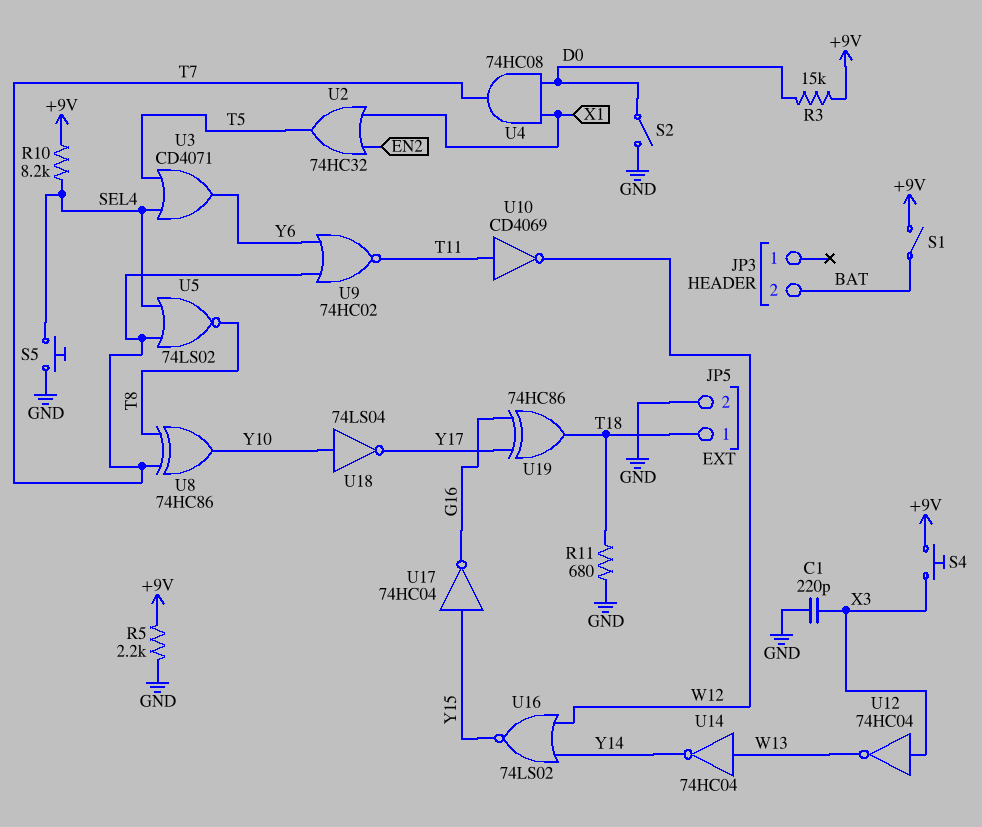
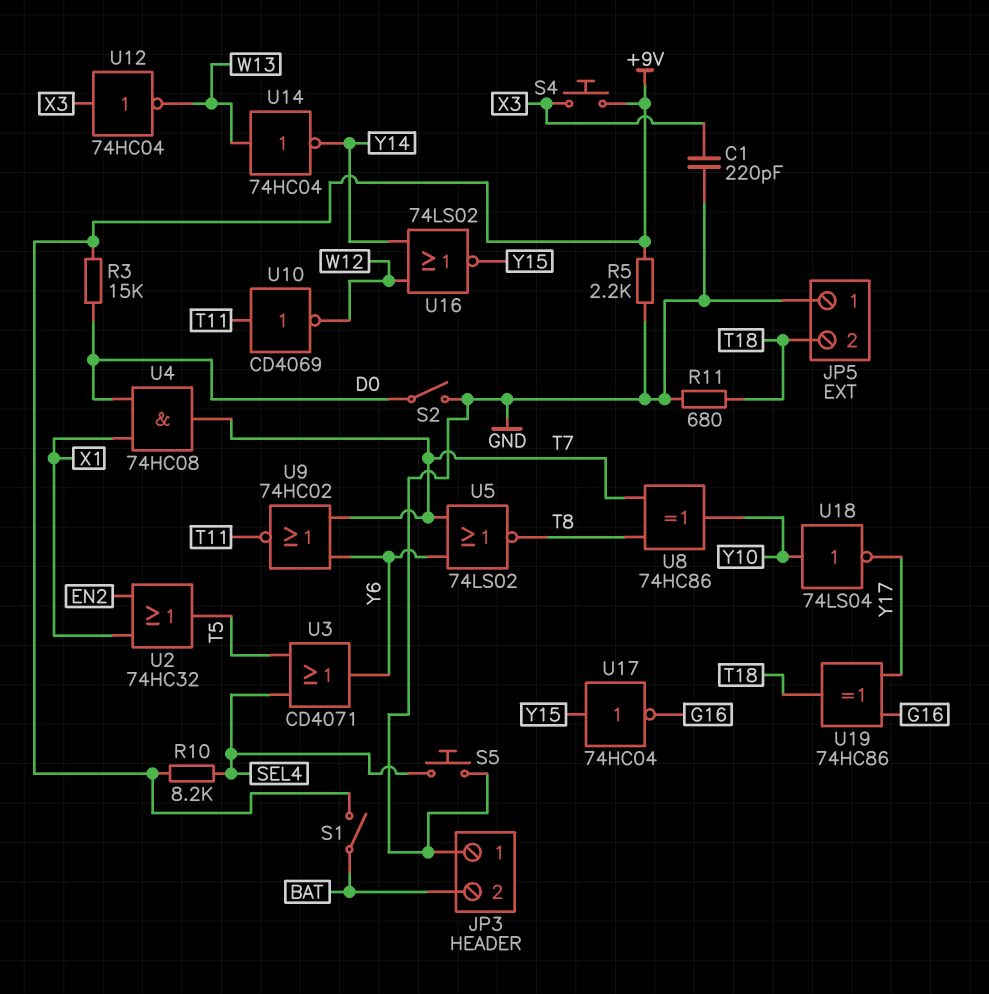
JP3 pin 1: none -> GND
JP5 pin 1: T18 -> GND
JP5 pin 2: GND -> T18
U5: NOR 74LS02 (in SEL4, in T7, out T8) -> NOR 74LS02 (in T7, in Y6, out T8)

